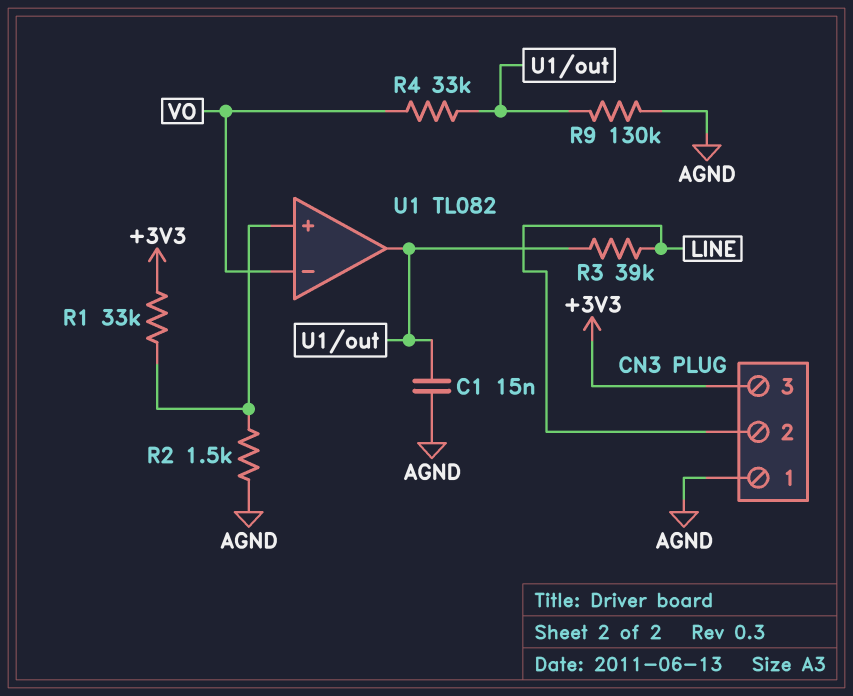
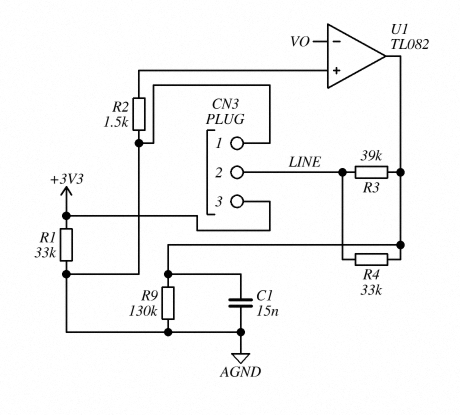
R1: 33k (+3V3, U1/in+) -> 33k (+3V3, AGND)
R4: 33k (U1/out, VO) -> 33k (LINE, U1/out)

